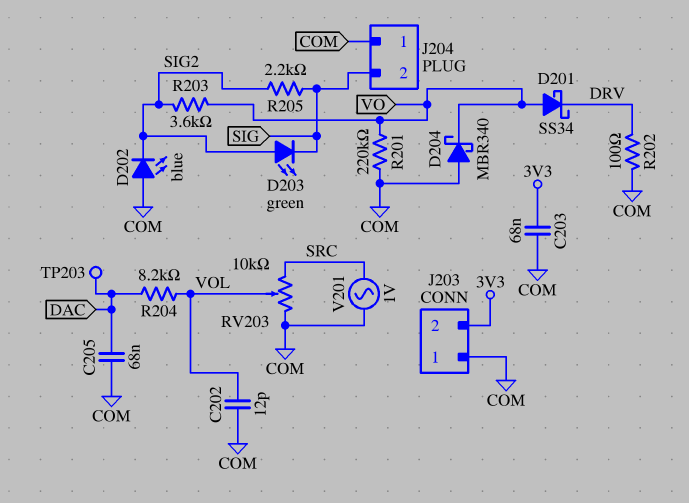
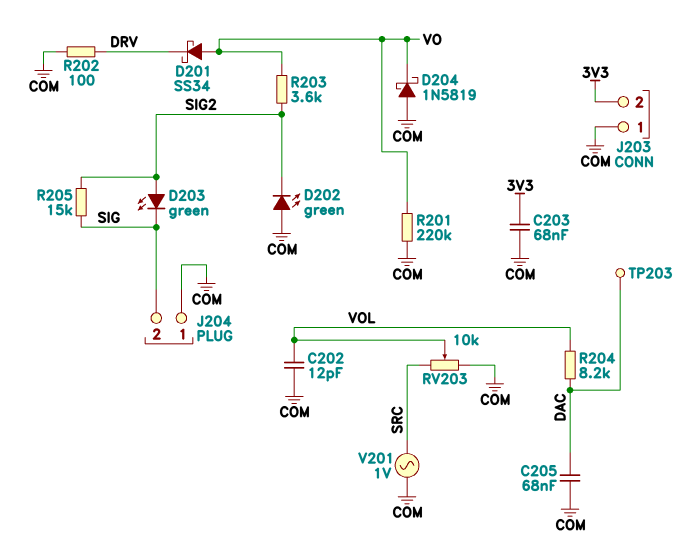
D202: LED blue (A COM, K SIG2) -> LED green (A COM, K SIG2)
D204: schottky MBR340 (A COM, K VO) -> schottky 1N5819 (A COM, K VO)
R205: 2.2k (SIG, SIG2) -> 15k (SIG, SIG2)

